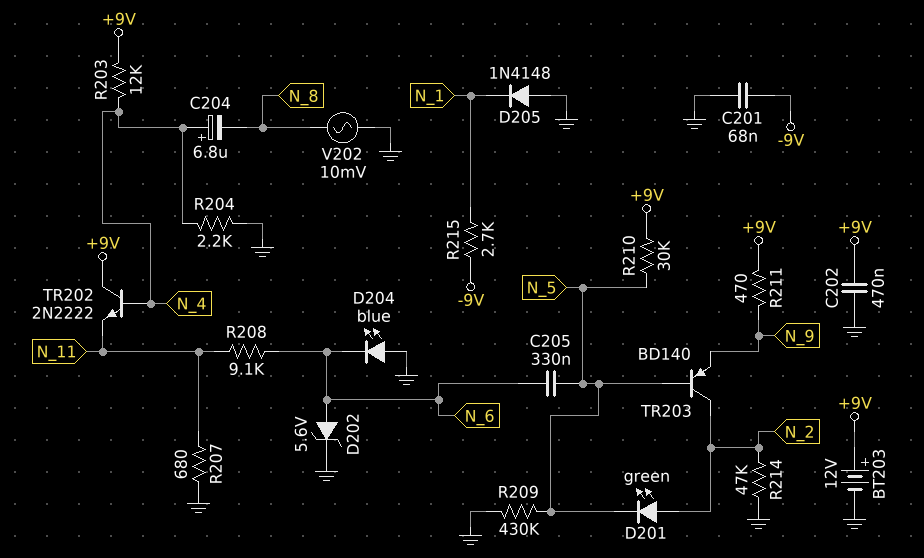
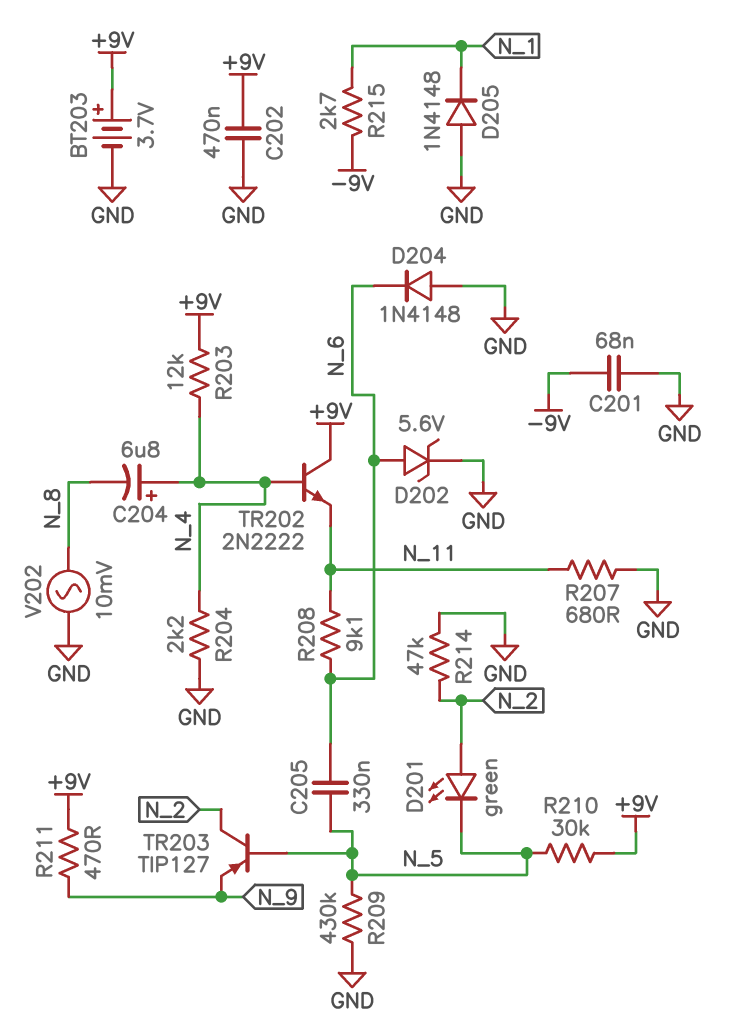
BT203: 12V (plus +9V, minus GND) -> 3.7V (plus +9V, minus GND)
D204: LED blue (A GND, K N_6) -> diode 1N4148 (A GND, K N_6)
TR203: PNP BD140 (B N_5, C N_2, E N_9) -> PNP TIP127 (B N_5, C N_2, E N_9)

